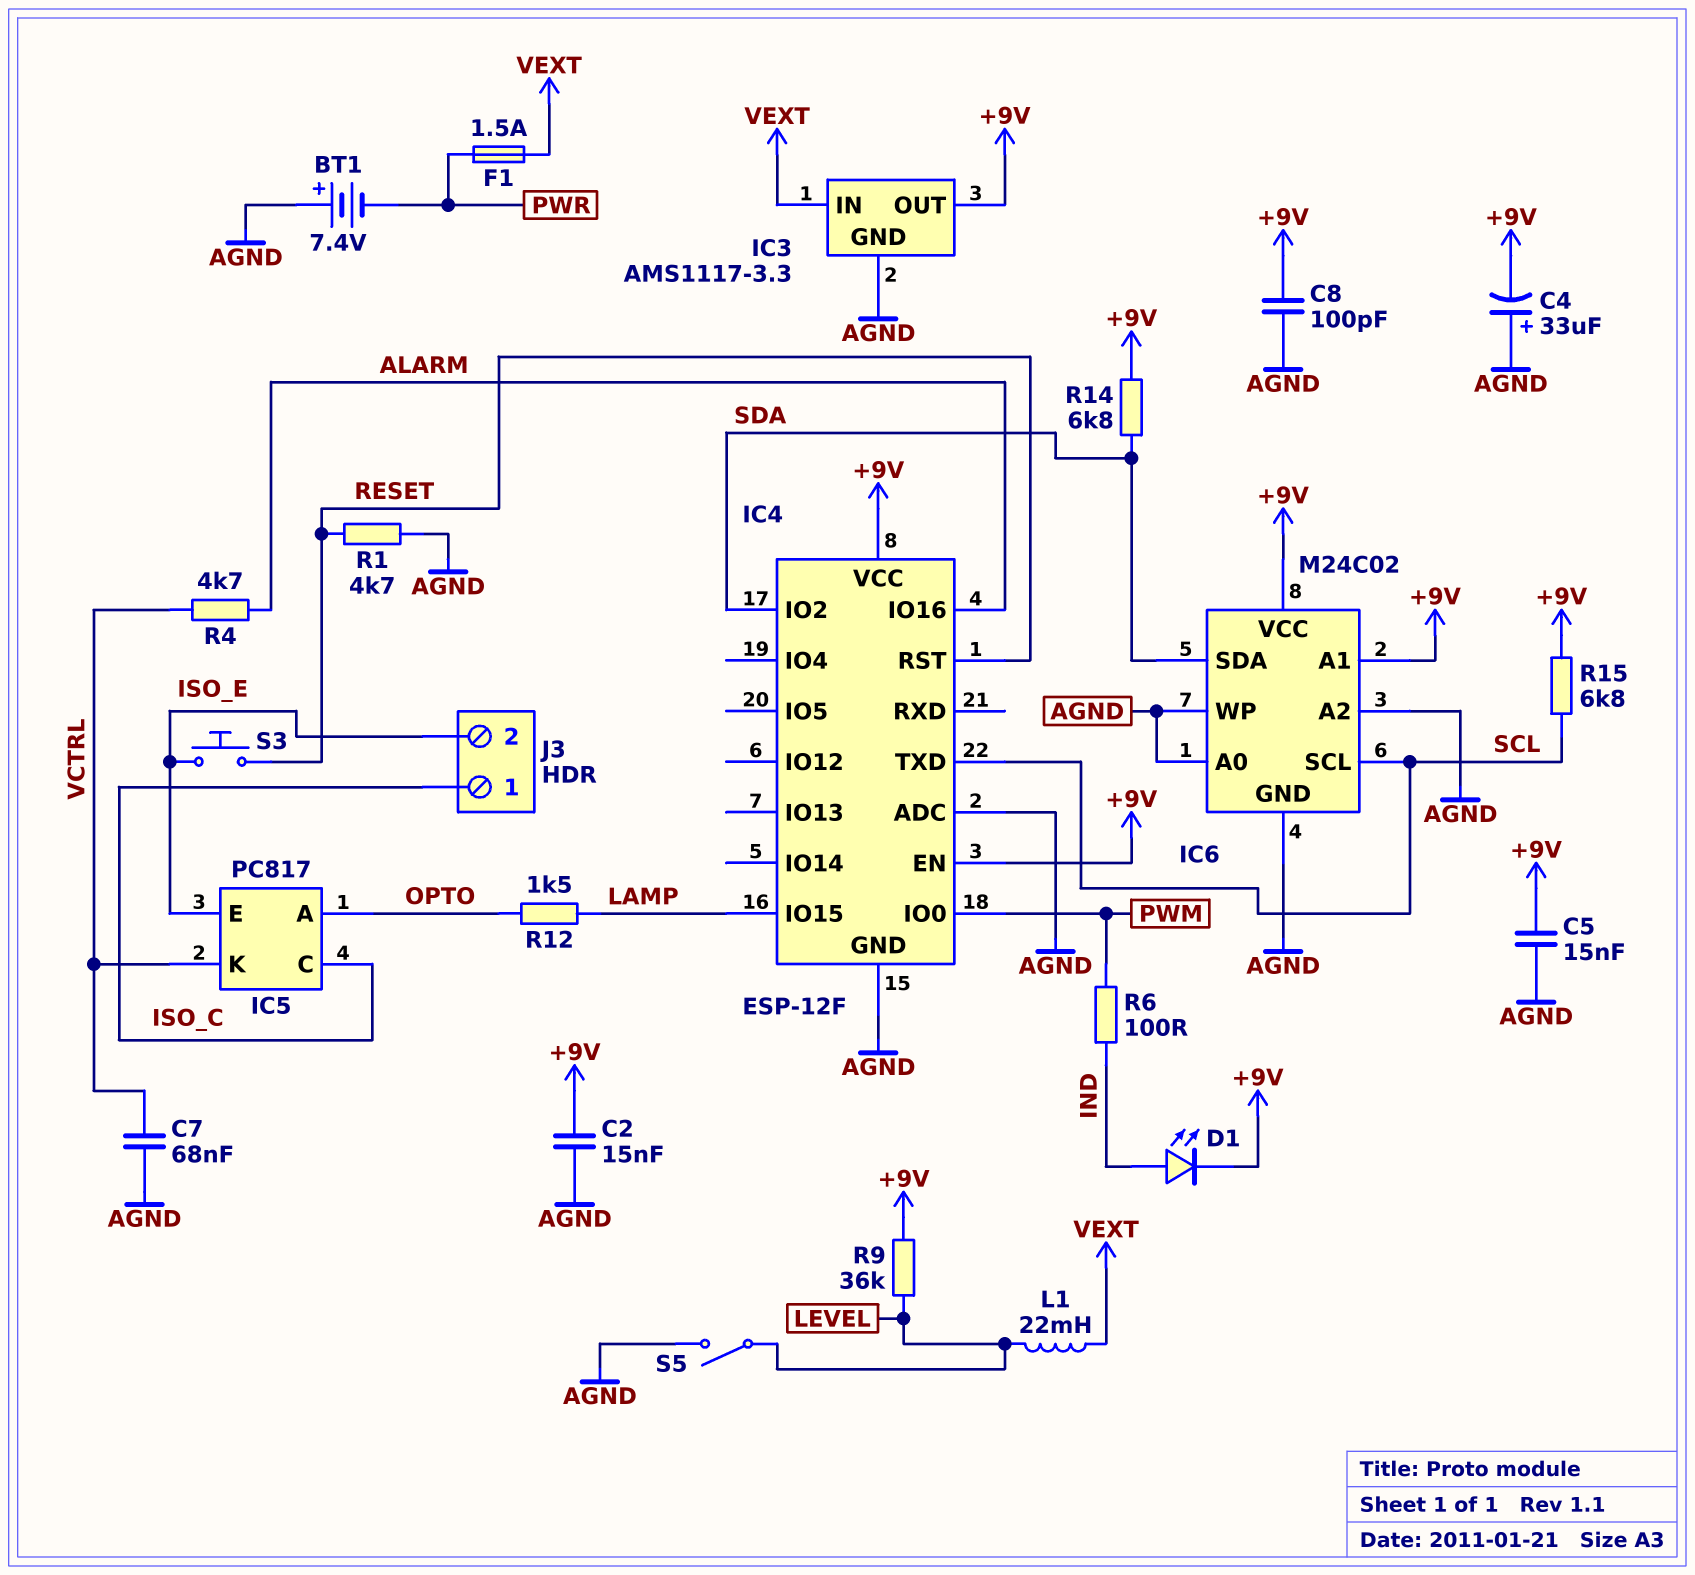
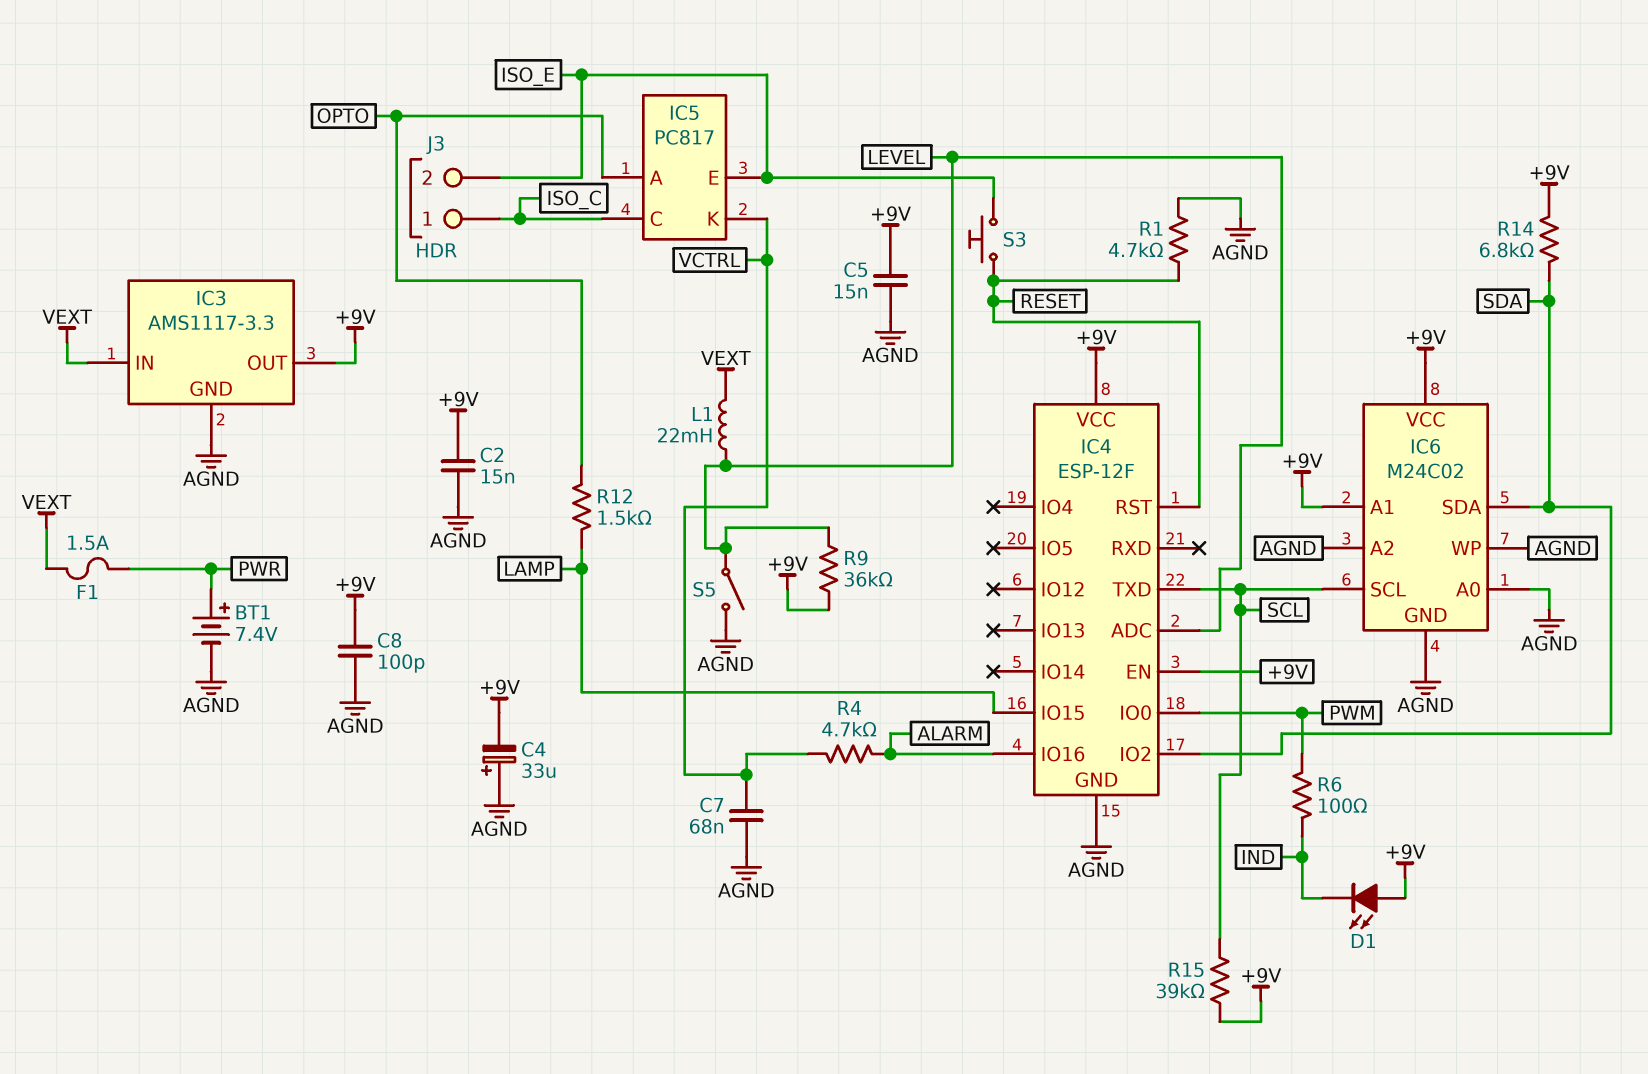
BT1: 7.4V (plus AGND, minus PWR) -> 7.4V (plus PWR, minus AGND)
D1: LED (A IND, K +9V) -> LED (A +9V, K IND)
IC4 pin ADC: AGND -> LEVEL
R15: 6.8k (+9V, SCL) -> 39k (+9V, SCL)

